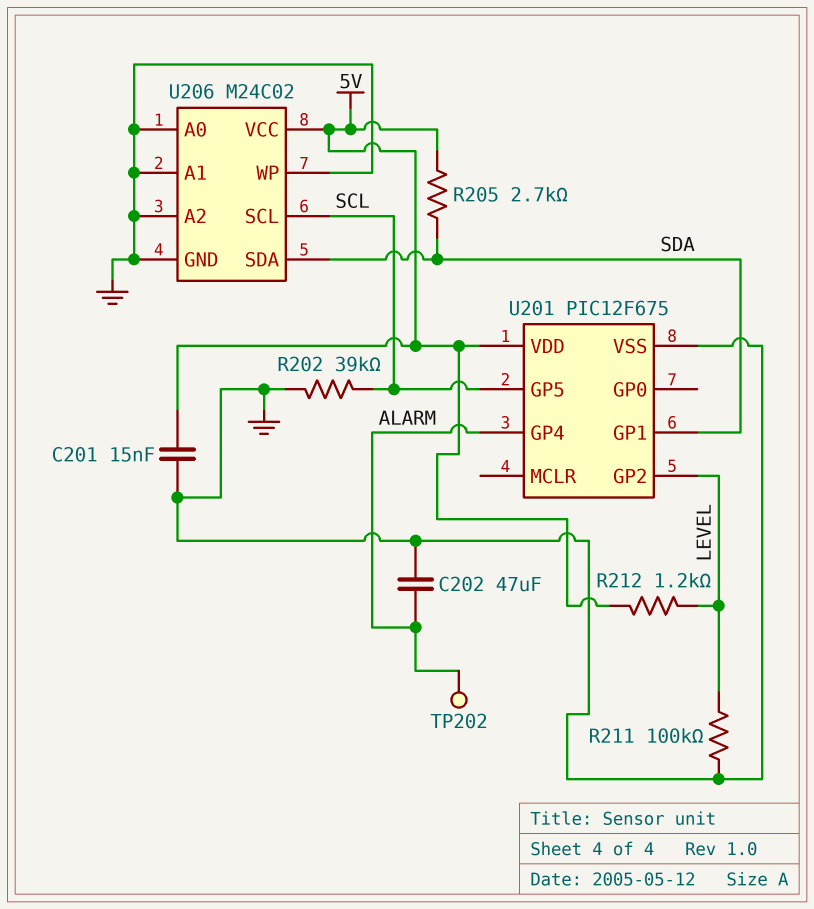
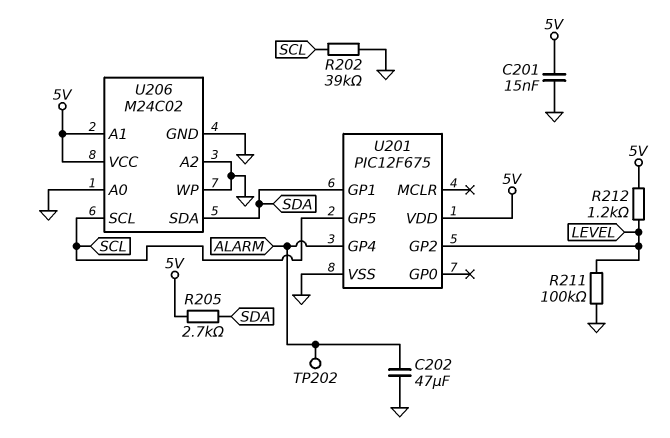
U206 pin A1: GND -> 5V

